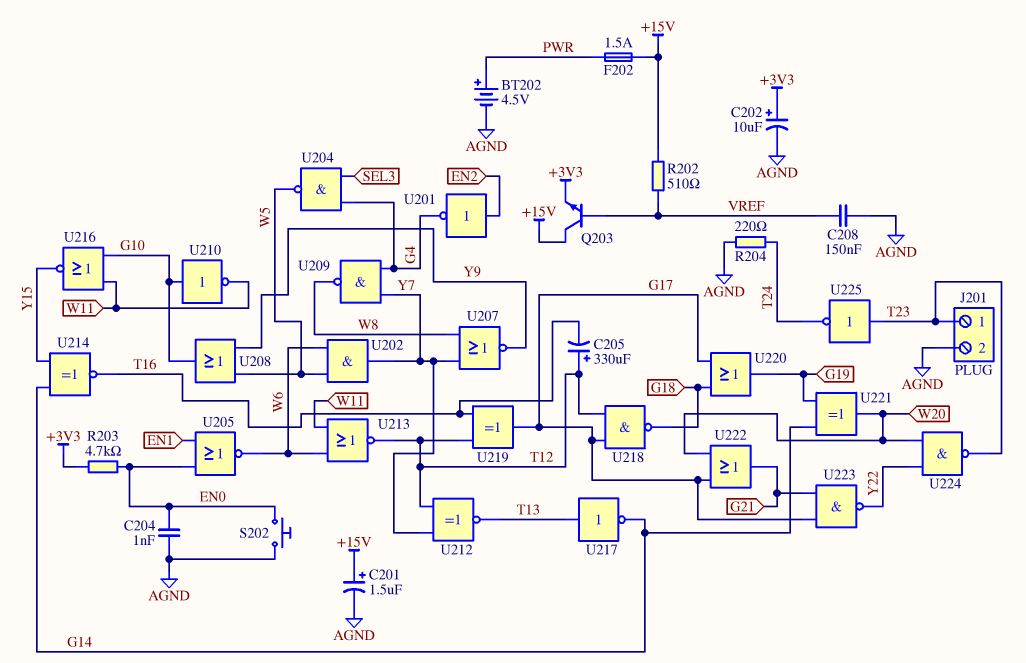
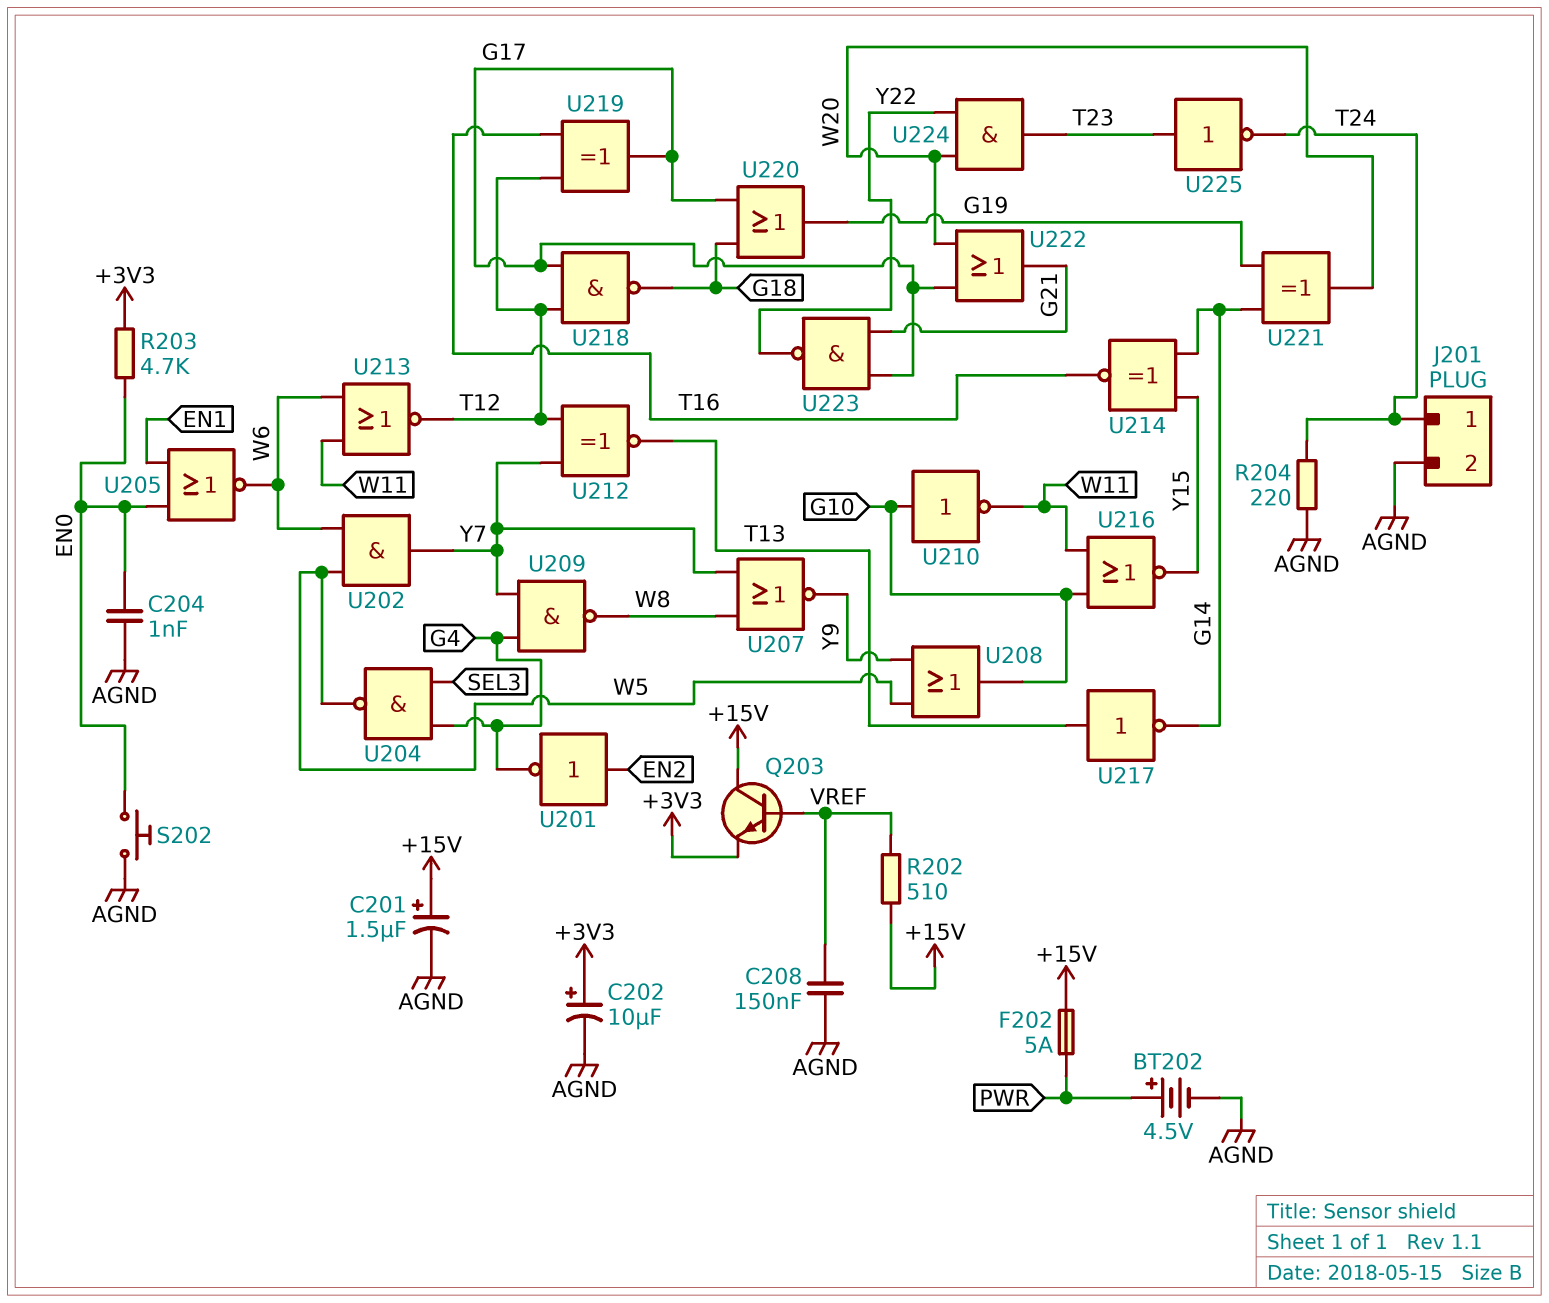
C205: 330uF (plus T12, minus T16) -> none
F202: 1.5A (+15V, PWR) -> 5A (+15V, PWR)
J201 pin 1: T23 -> T24
U224: NAND (in W20, in Y22, out T23) -> AND (in W20, in Y22, out T23)

